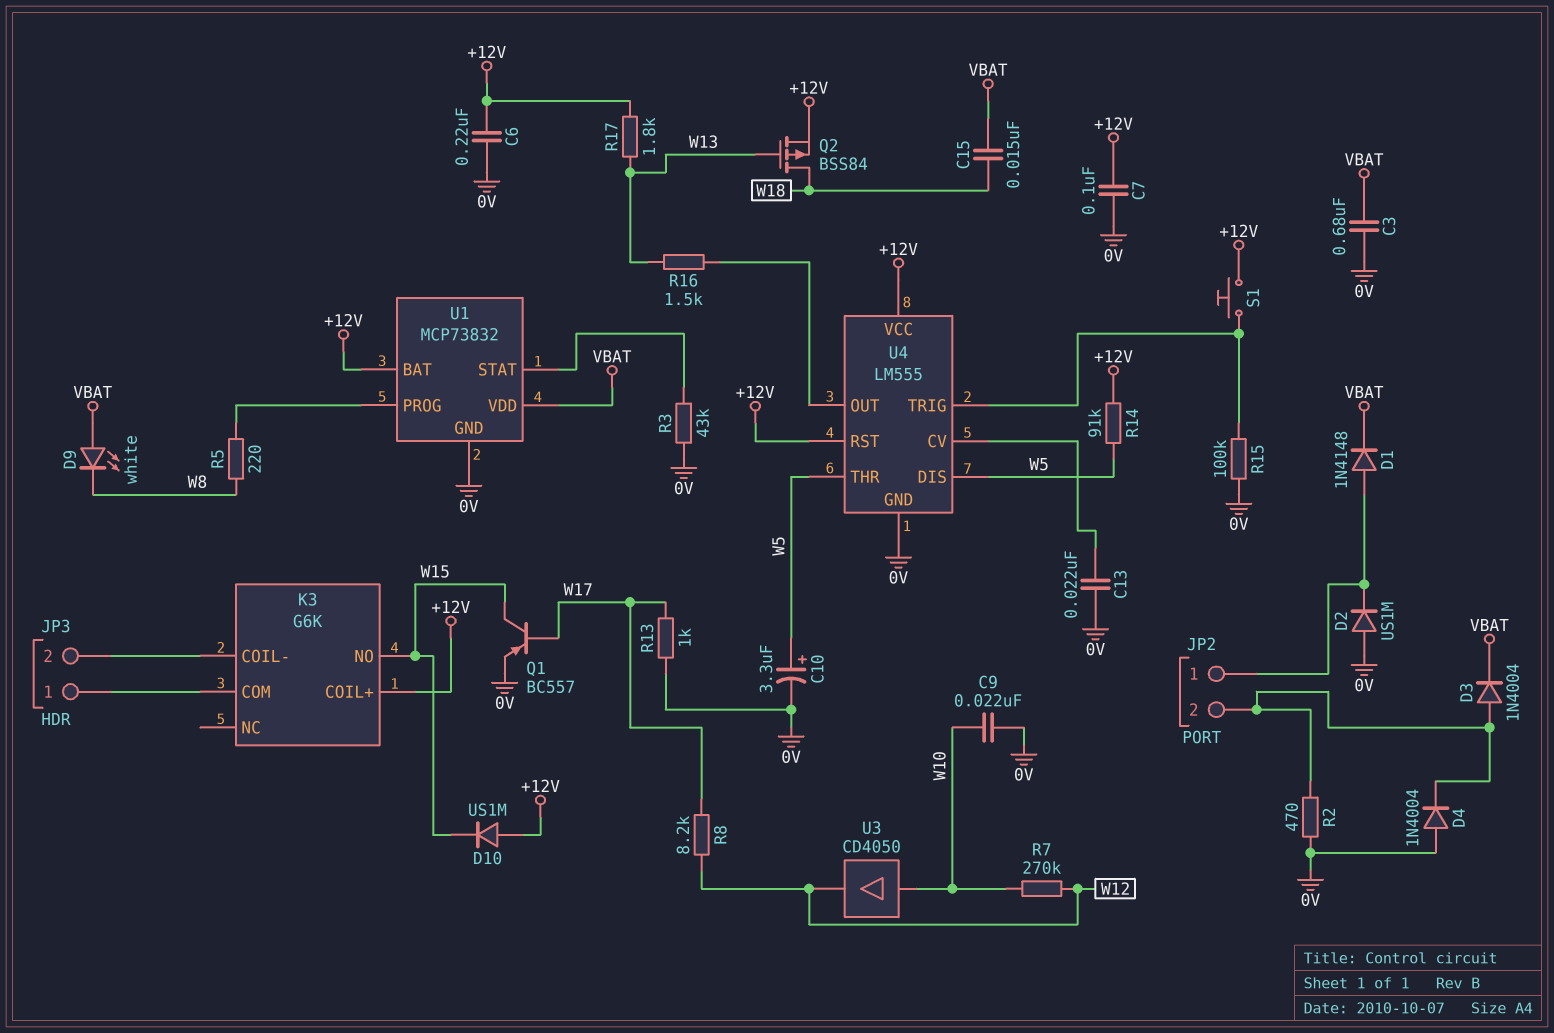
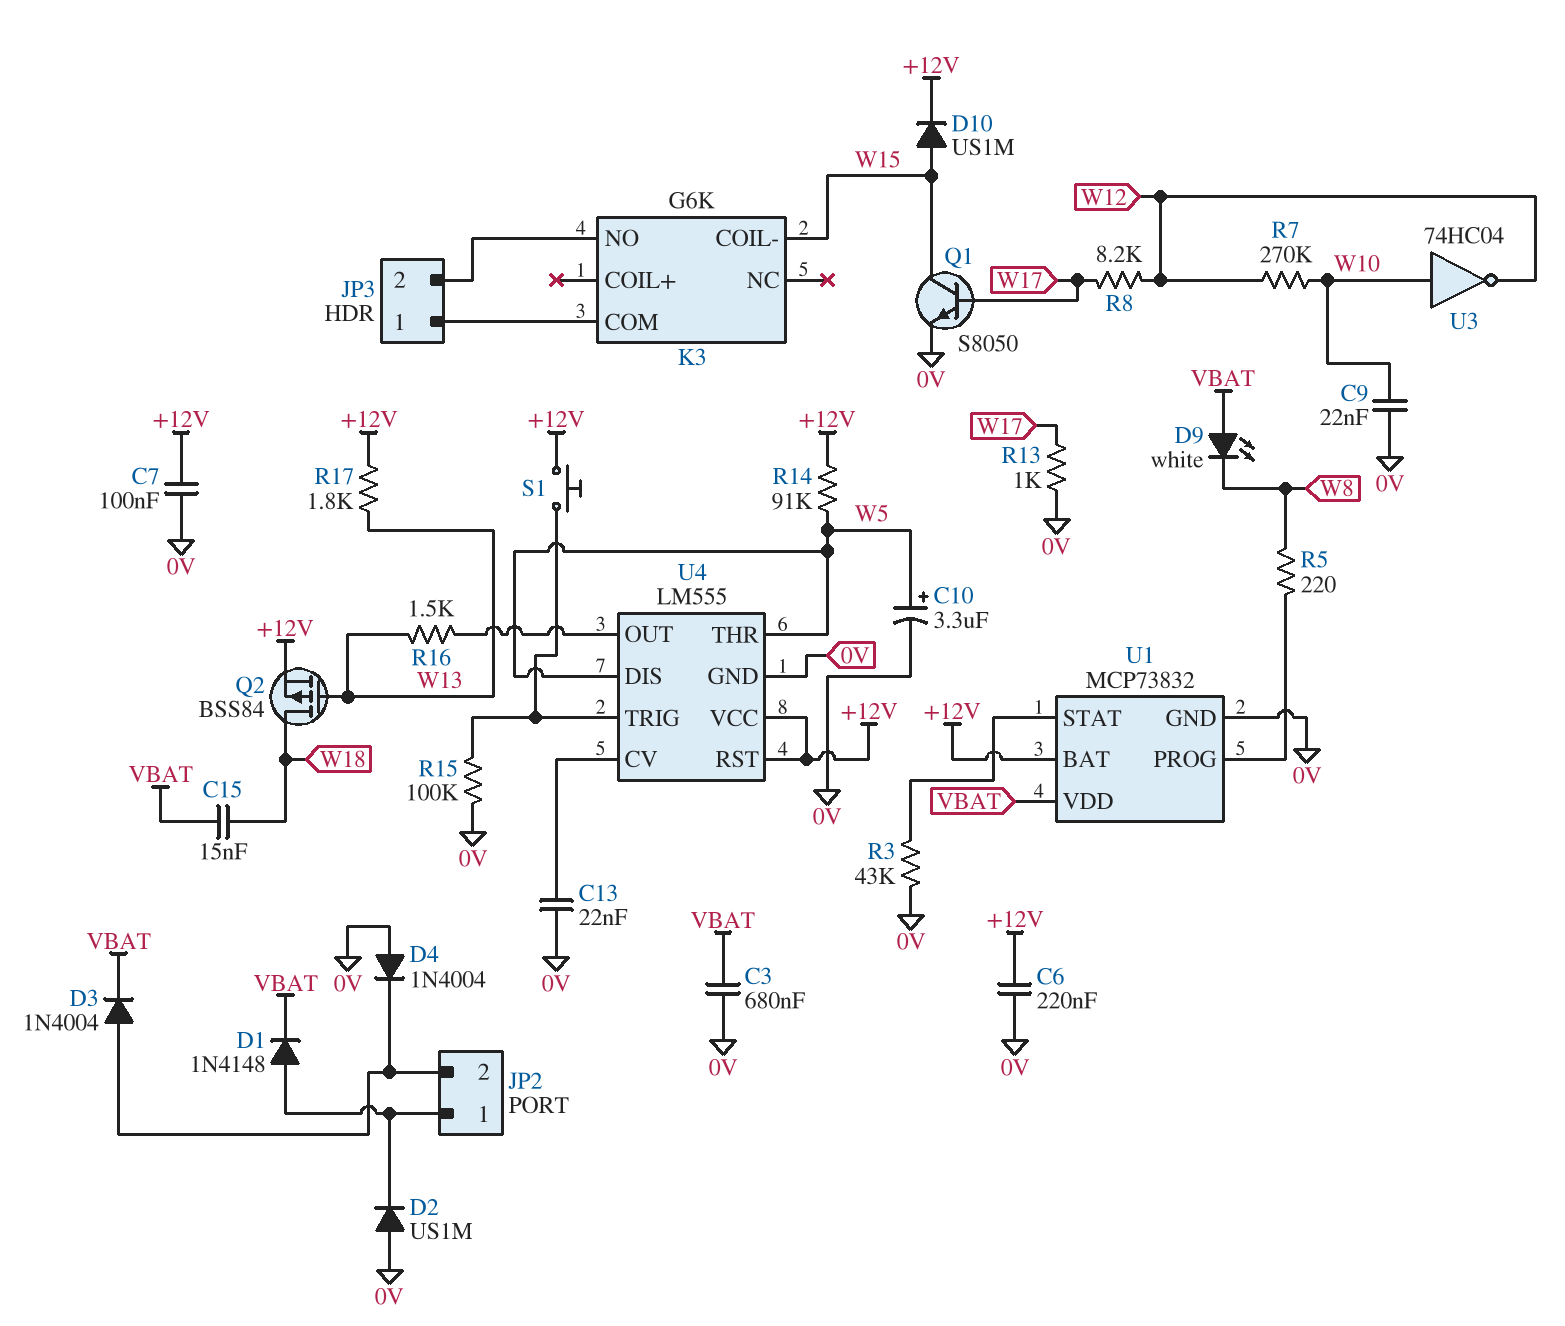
D10: diode US1M (A +12V, K W15) -> diode US1M (A W15, K +12V)
K3 pin COIL+: +12V -> none
K3 pin COIL-: JP3/2 -> W15
K3 pin NO: W15 -> JP3/2
Q1: PNP BC557 (B W17, C W15, E 0V) -> NPN S8050 (B W17, C W15, E 0V)
R2: 470 (0V, JP2/2) -> none
U3: buffer CD4050 (in W10, out W12) -> NOT 74HC04 (in W10, out W12)

